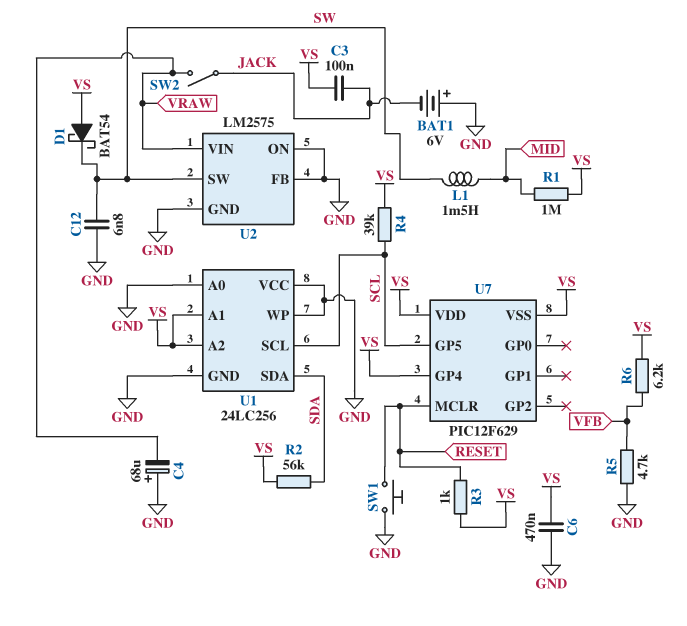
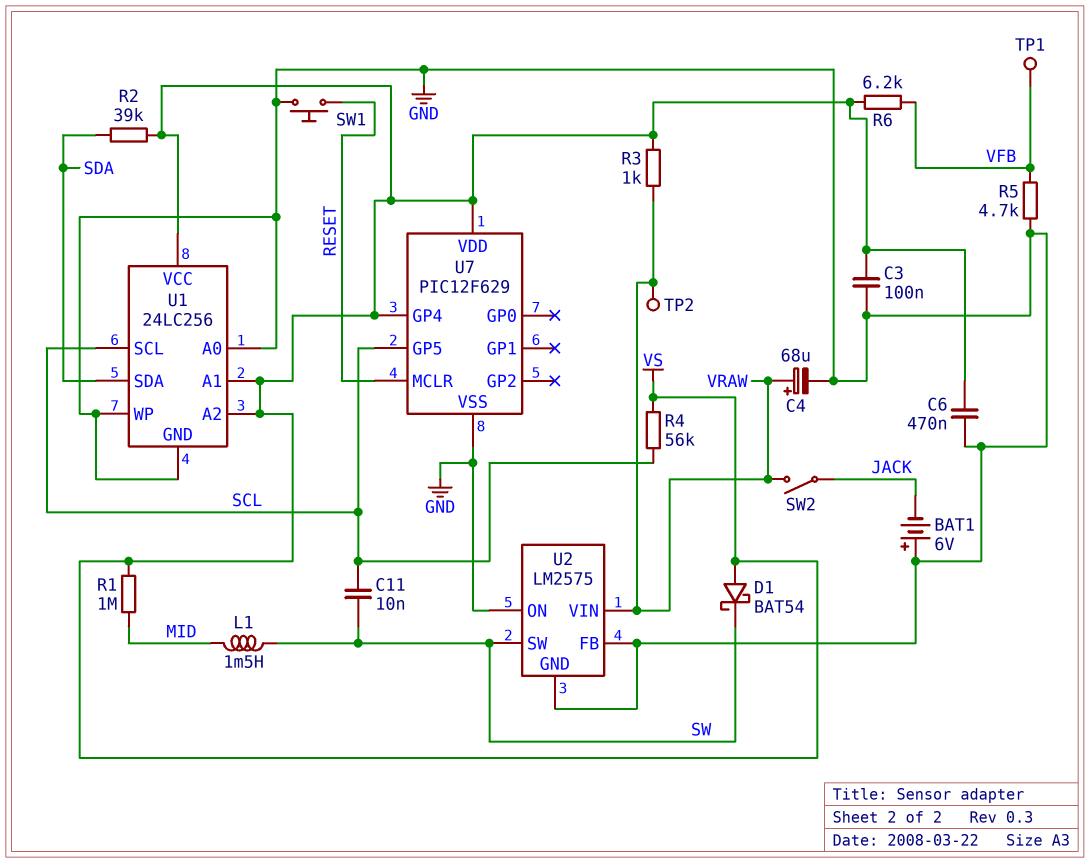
C3: 100nF (JACK, VS) -> 100nF (GND, VS)
C4: 68uF (plus GND, minus VRAW) -> 68uF (plus VRAW, minus GND)
C11: none -> 10nF (SCL, SW)
C12: 6.8nF (GND, SW) -> none
R2: 56k (SDA, VS) -> 39k (SDA, VS)
R3: 1k (RESET, VS) -> 1k (VRAW, VS)
R4: 39k (SCL, VS) -> 56k (SCL, VS)
TP1: none -> test point (VFB)
TP2: none -> test point (VRAW)
U1 pin VCC: GND -> VS
U7 pin VSS: VS -> GND

